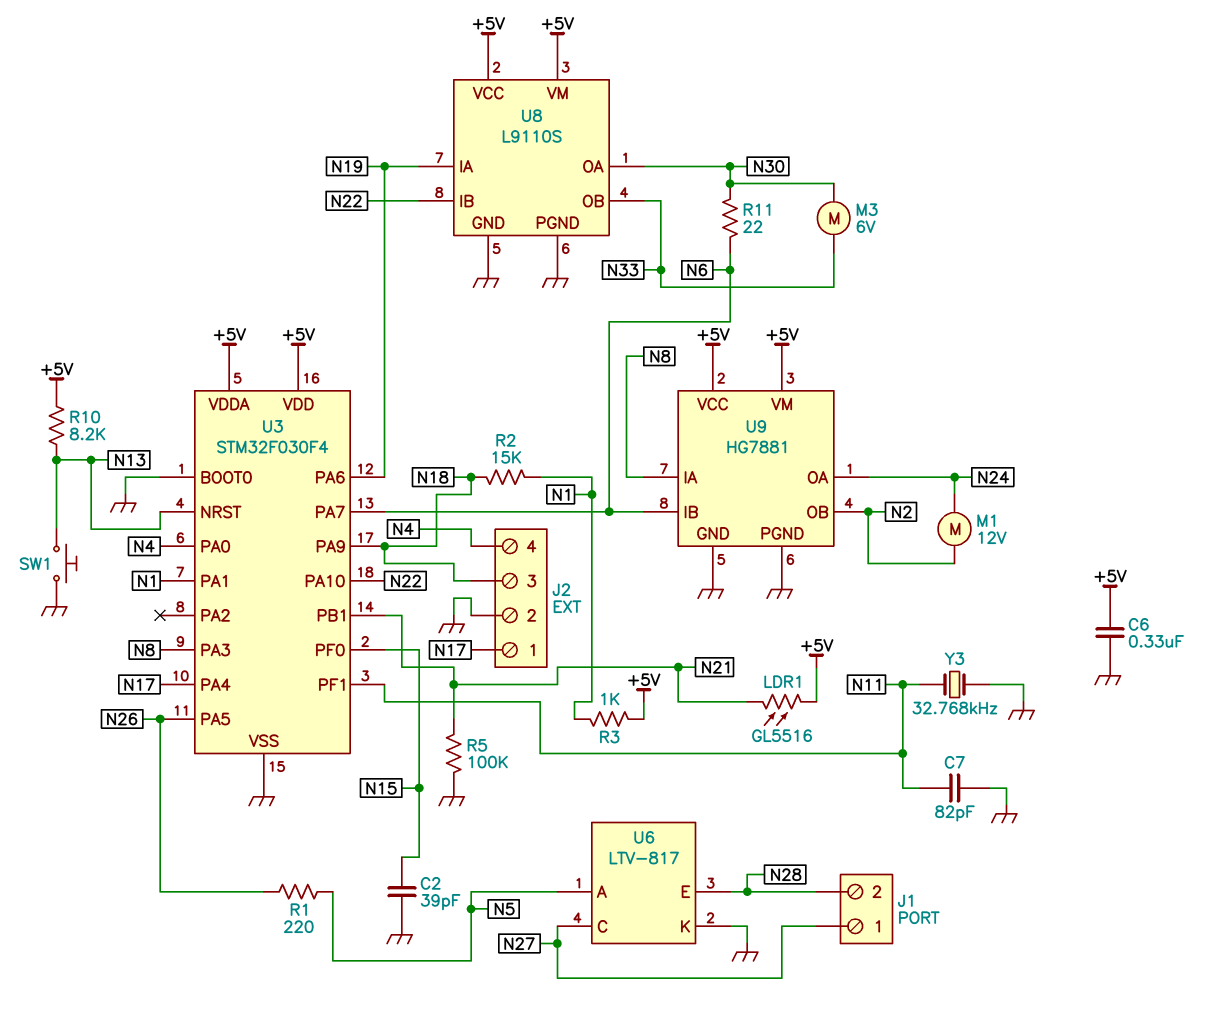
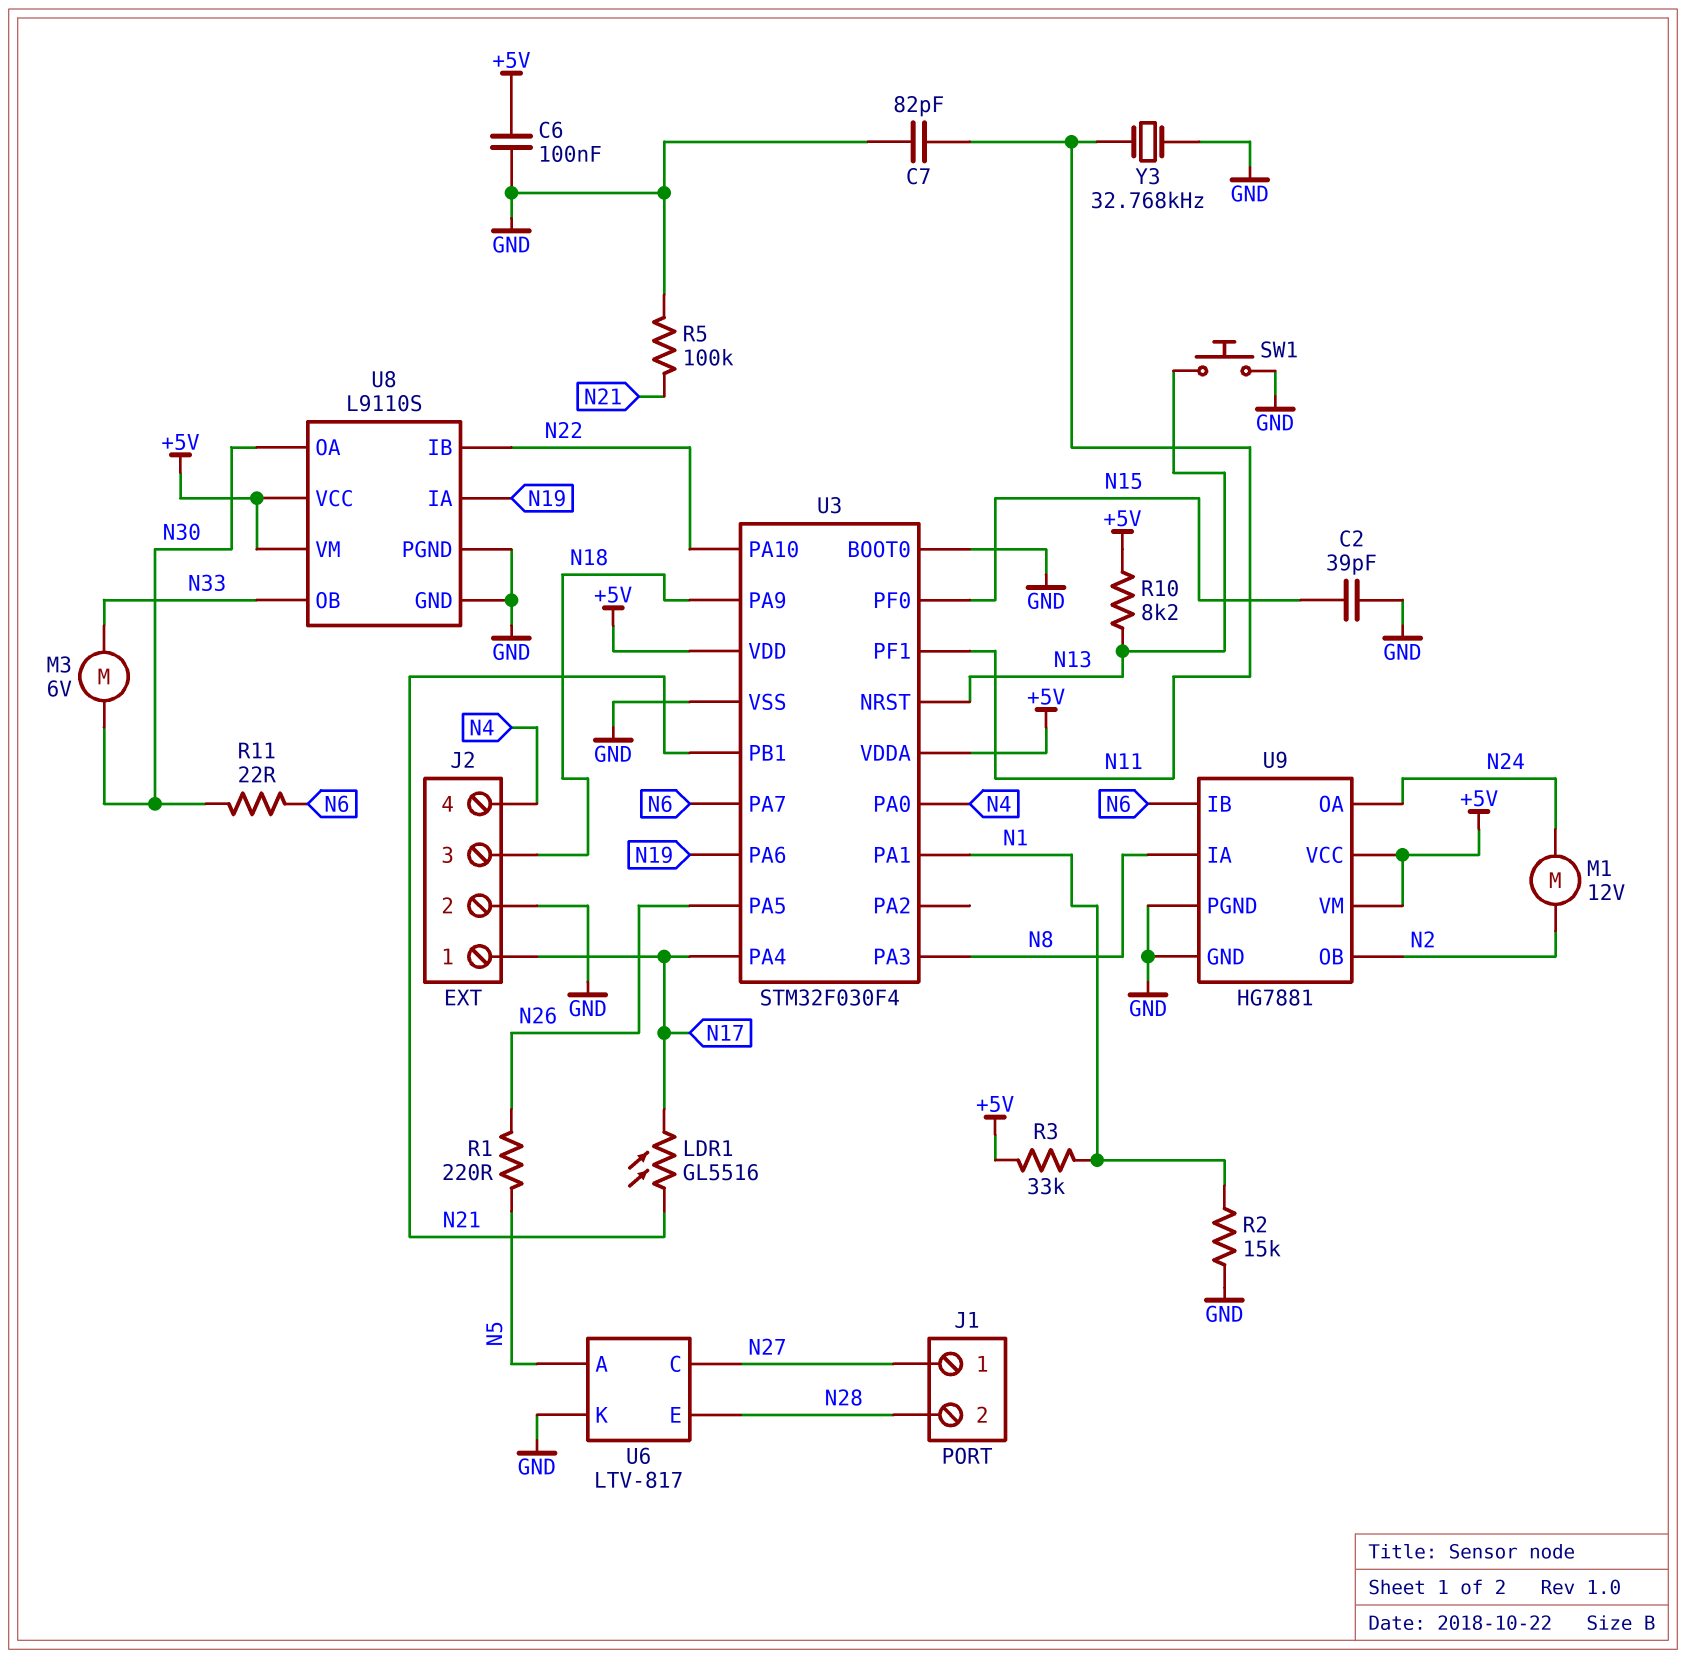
C6: 330nF (+5V, GND) -> 100nF (+5V, GND)
LDR1: GL5516 (+5V, N21) -> GL5516 (N17, N21)
R2: 15k (N1, N18) -> 15k (GND, N1)
R3: 1k (+5V, N1) -> 33k (+5V, N1)

